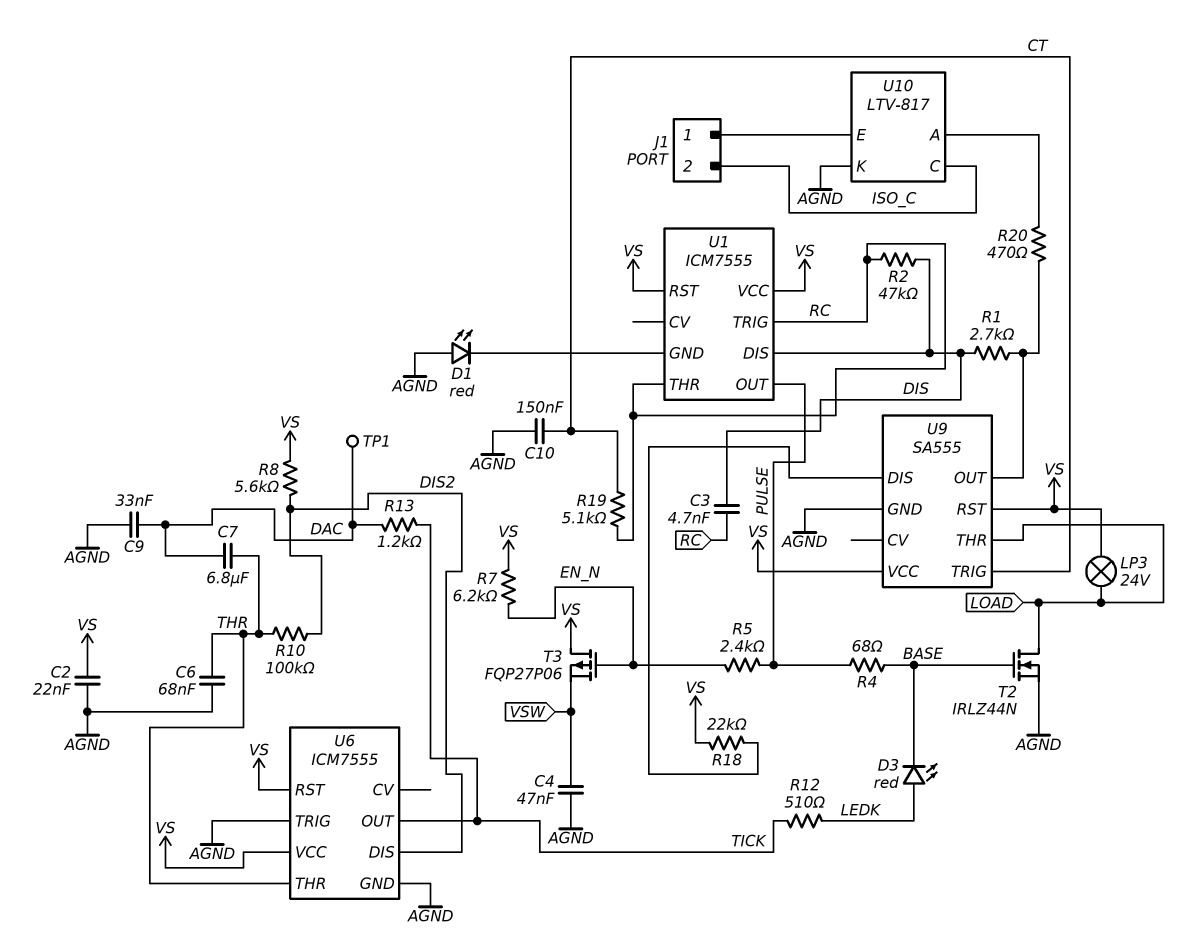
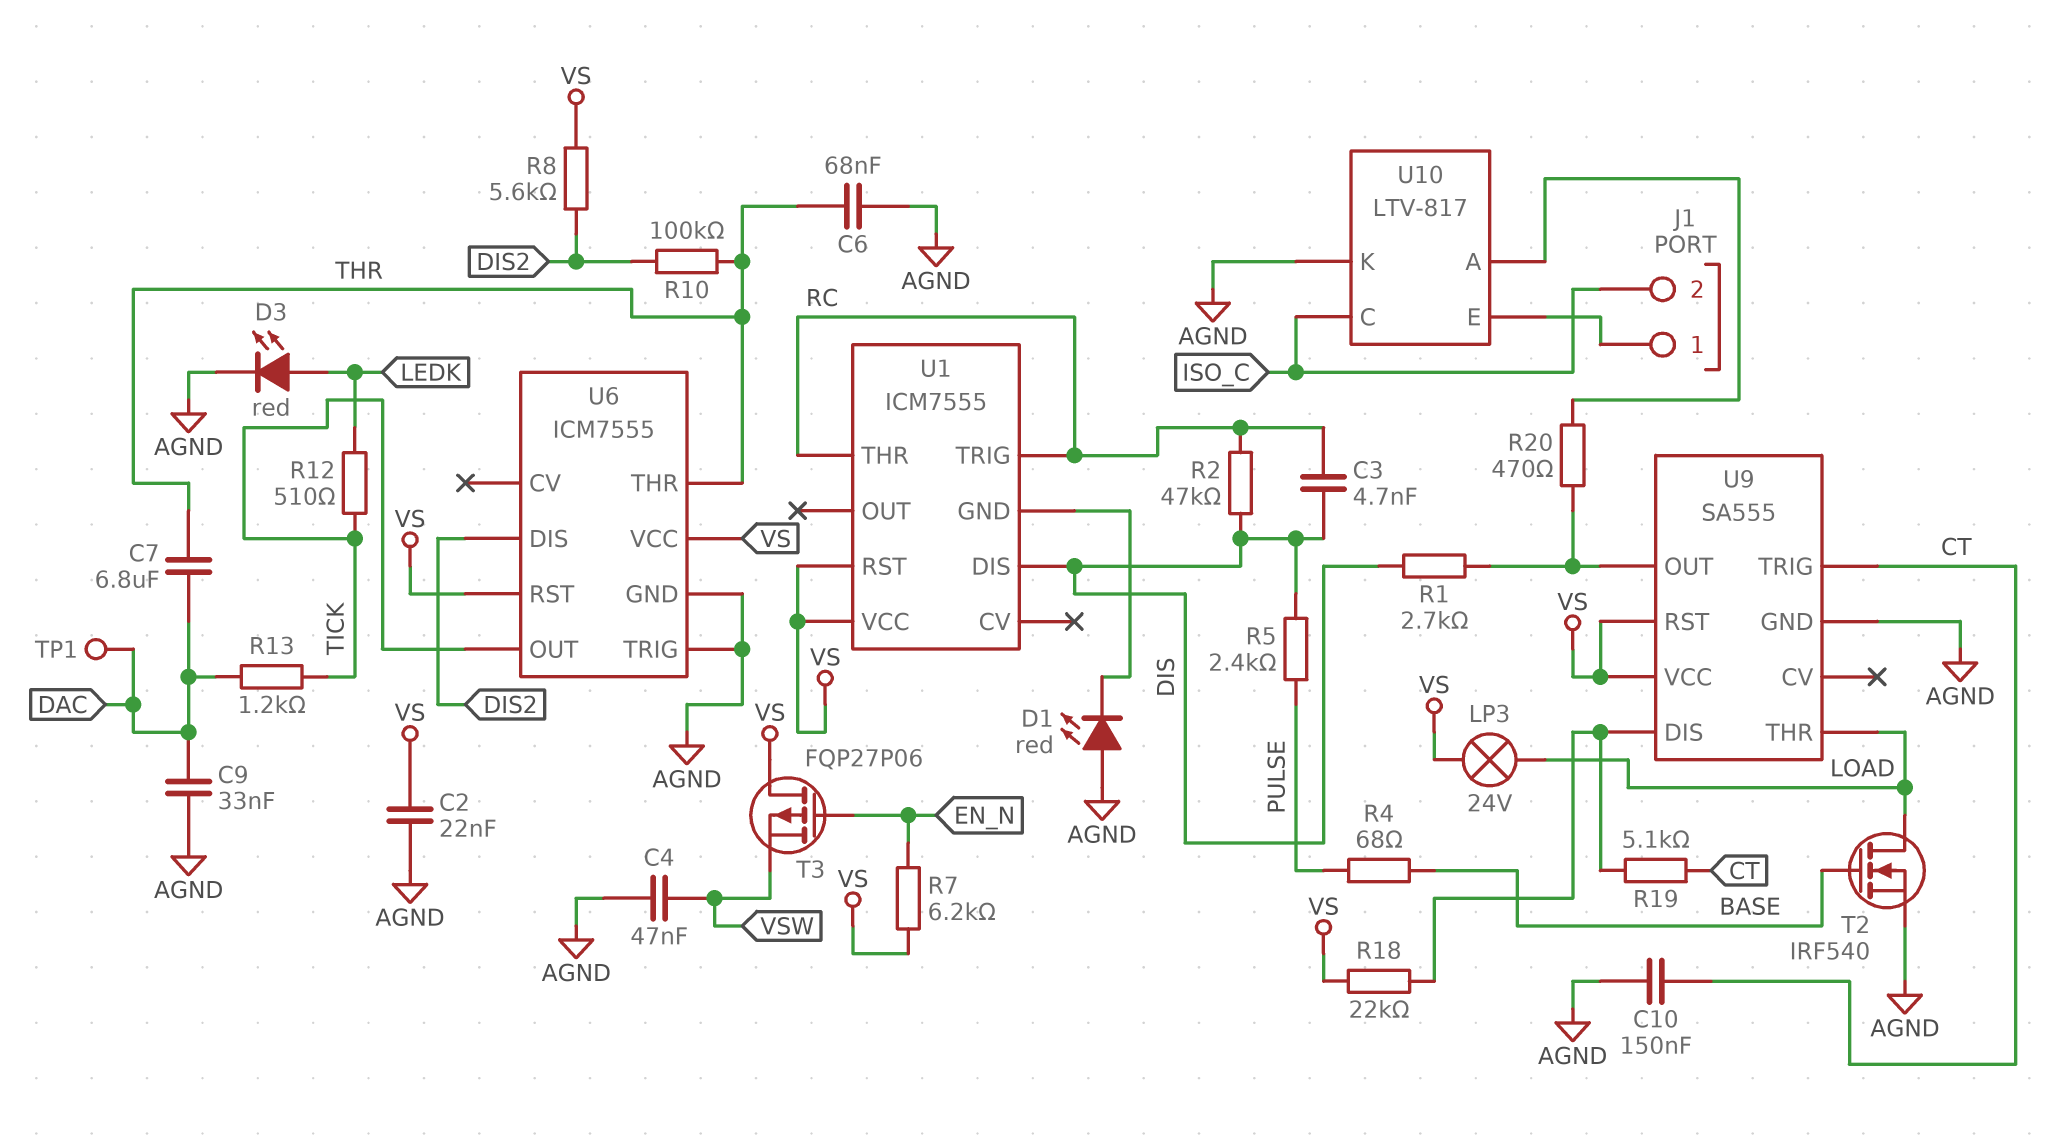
D3: LED red (A LEDK, K BASE) -> LED red (A LEDK, K AGND)
R5: 2.4k (EN_N, PULSE) -> 2.4k (DIS, PULSE)
R19: 5.1k (CT, RC) -> 5.1k (CT, U9/DIS)
T2: NMOS IRLZ44N (G BASE, D LOAD, S AGND) -> NMOS IRF540 (G BASE, D LOAD, S AGND)
U1 pin OUT: PULSE -> none

